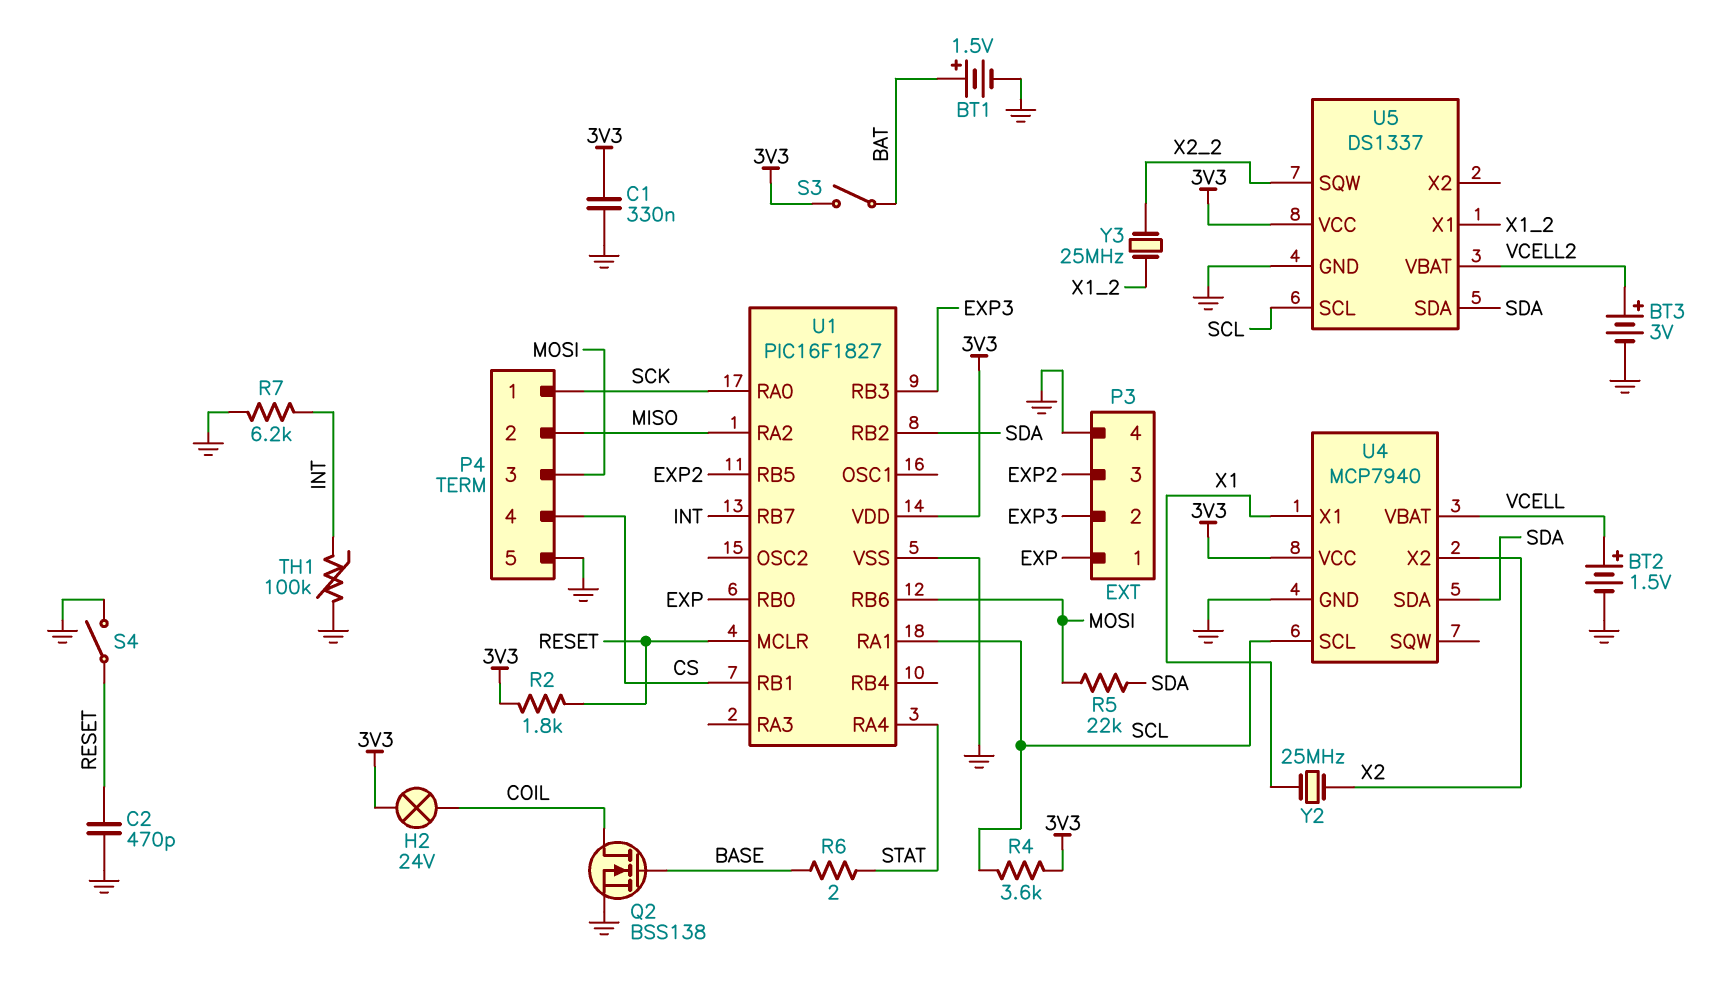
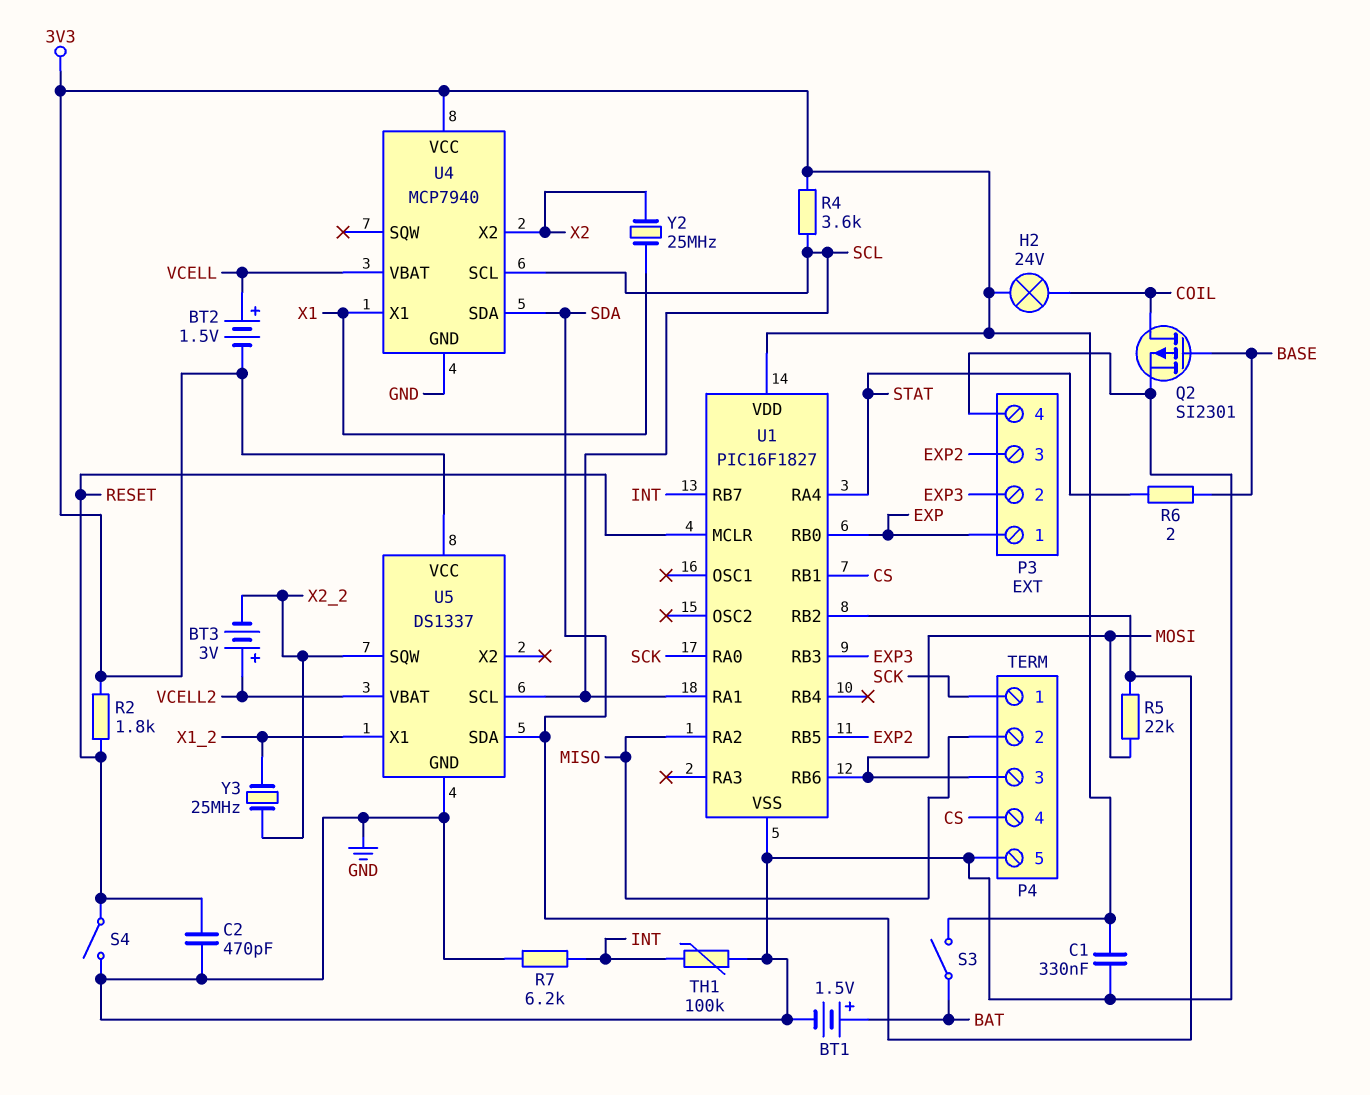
BT2: 1.5V (plus VCELL, minus GND) -> 1.5V (plus VCELL, minus 3V3)
BT3: 3V (plus VCELL2, minus GND) -> 3V (plus VCELL2, minus X2_2)
Q2: NMOS BSS138 (G BASE, D COIL, S GND) -> PMOS SI2301 (G BASE, D COIL, S GND)

